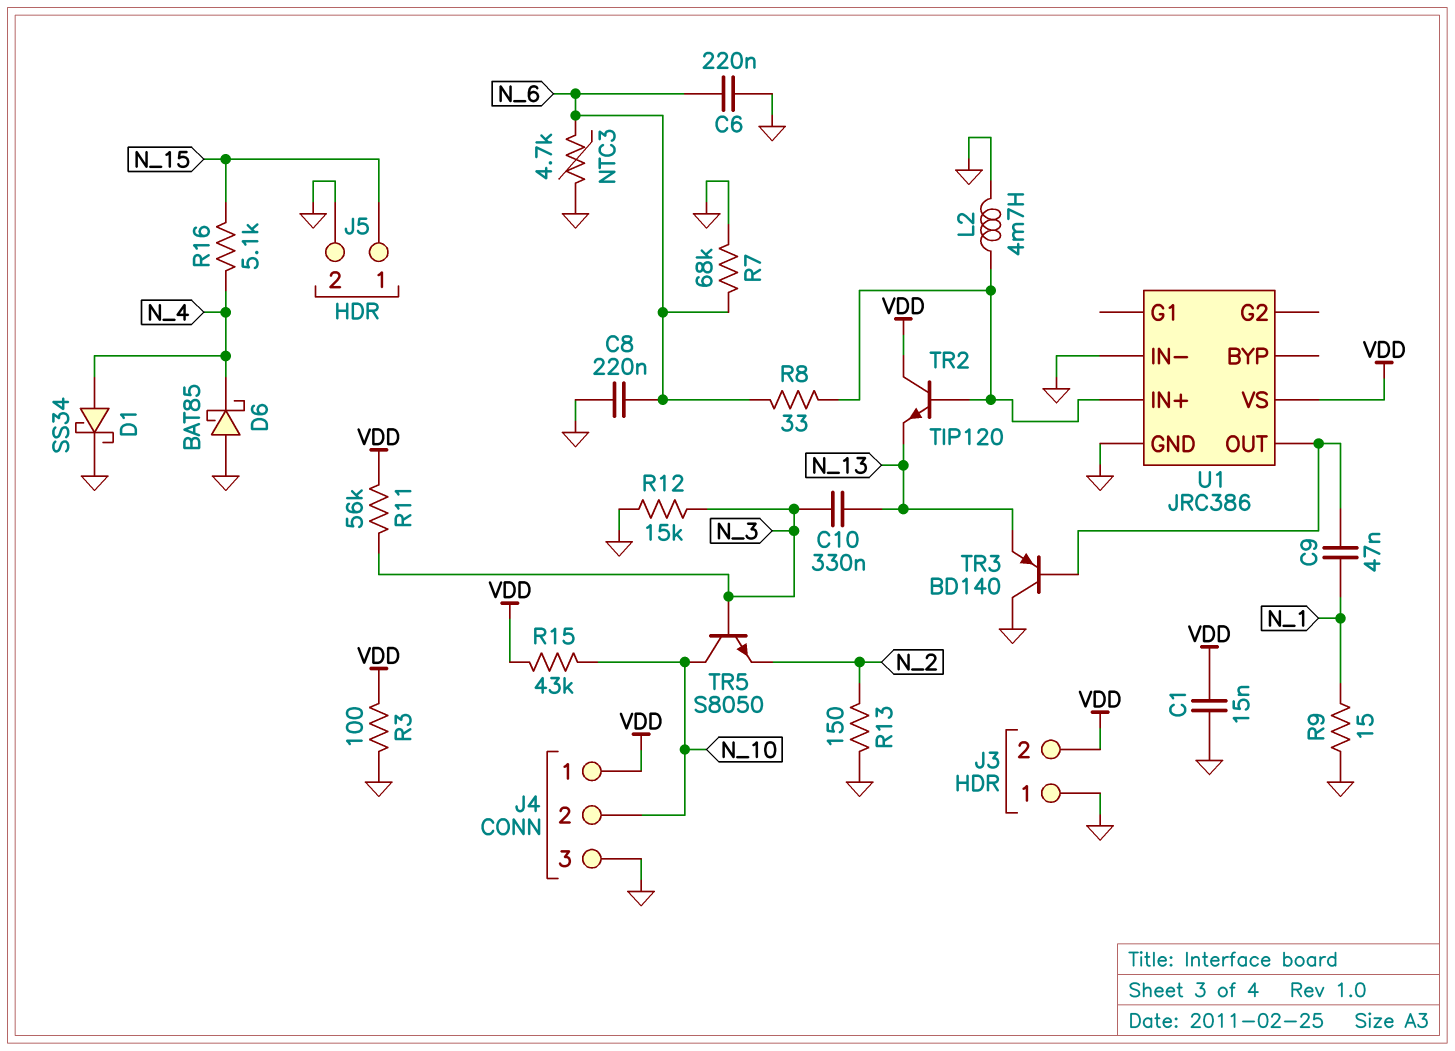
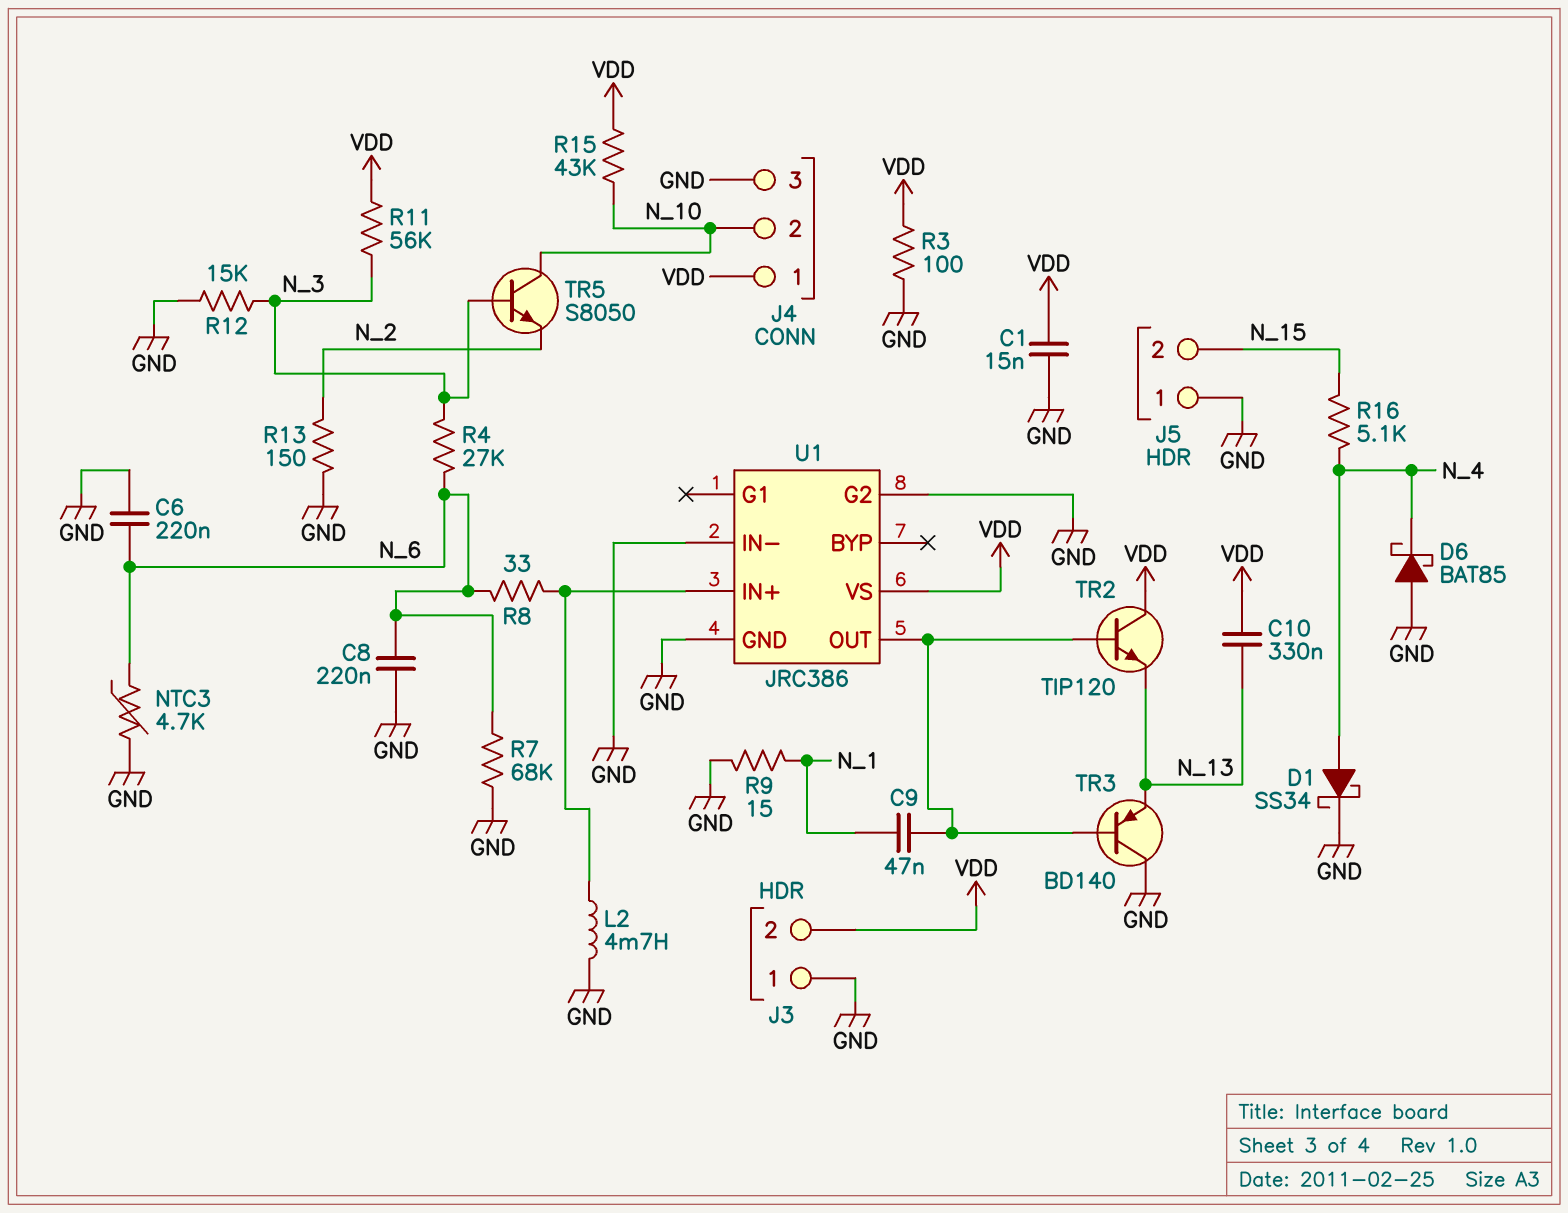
C10: 330nF (N_3, N_13) -> 330nF (N_13, VDD)
J5 pin 1: N_15 -> GND
J5 pin 2: GND -> N_15
R4: none -> 27k (N_3, N_6)
TR2: NPN TIP120 (B U1/IN+, C VDD, E N_13) -> NPN TIP120 (B U1/OUT, C VDD, E N_13)
U1 pin G2: none -> GND

